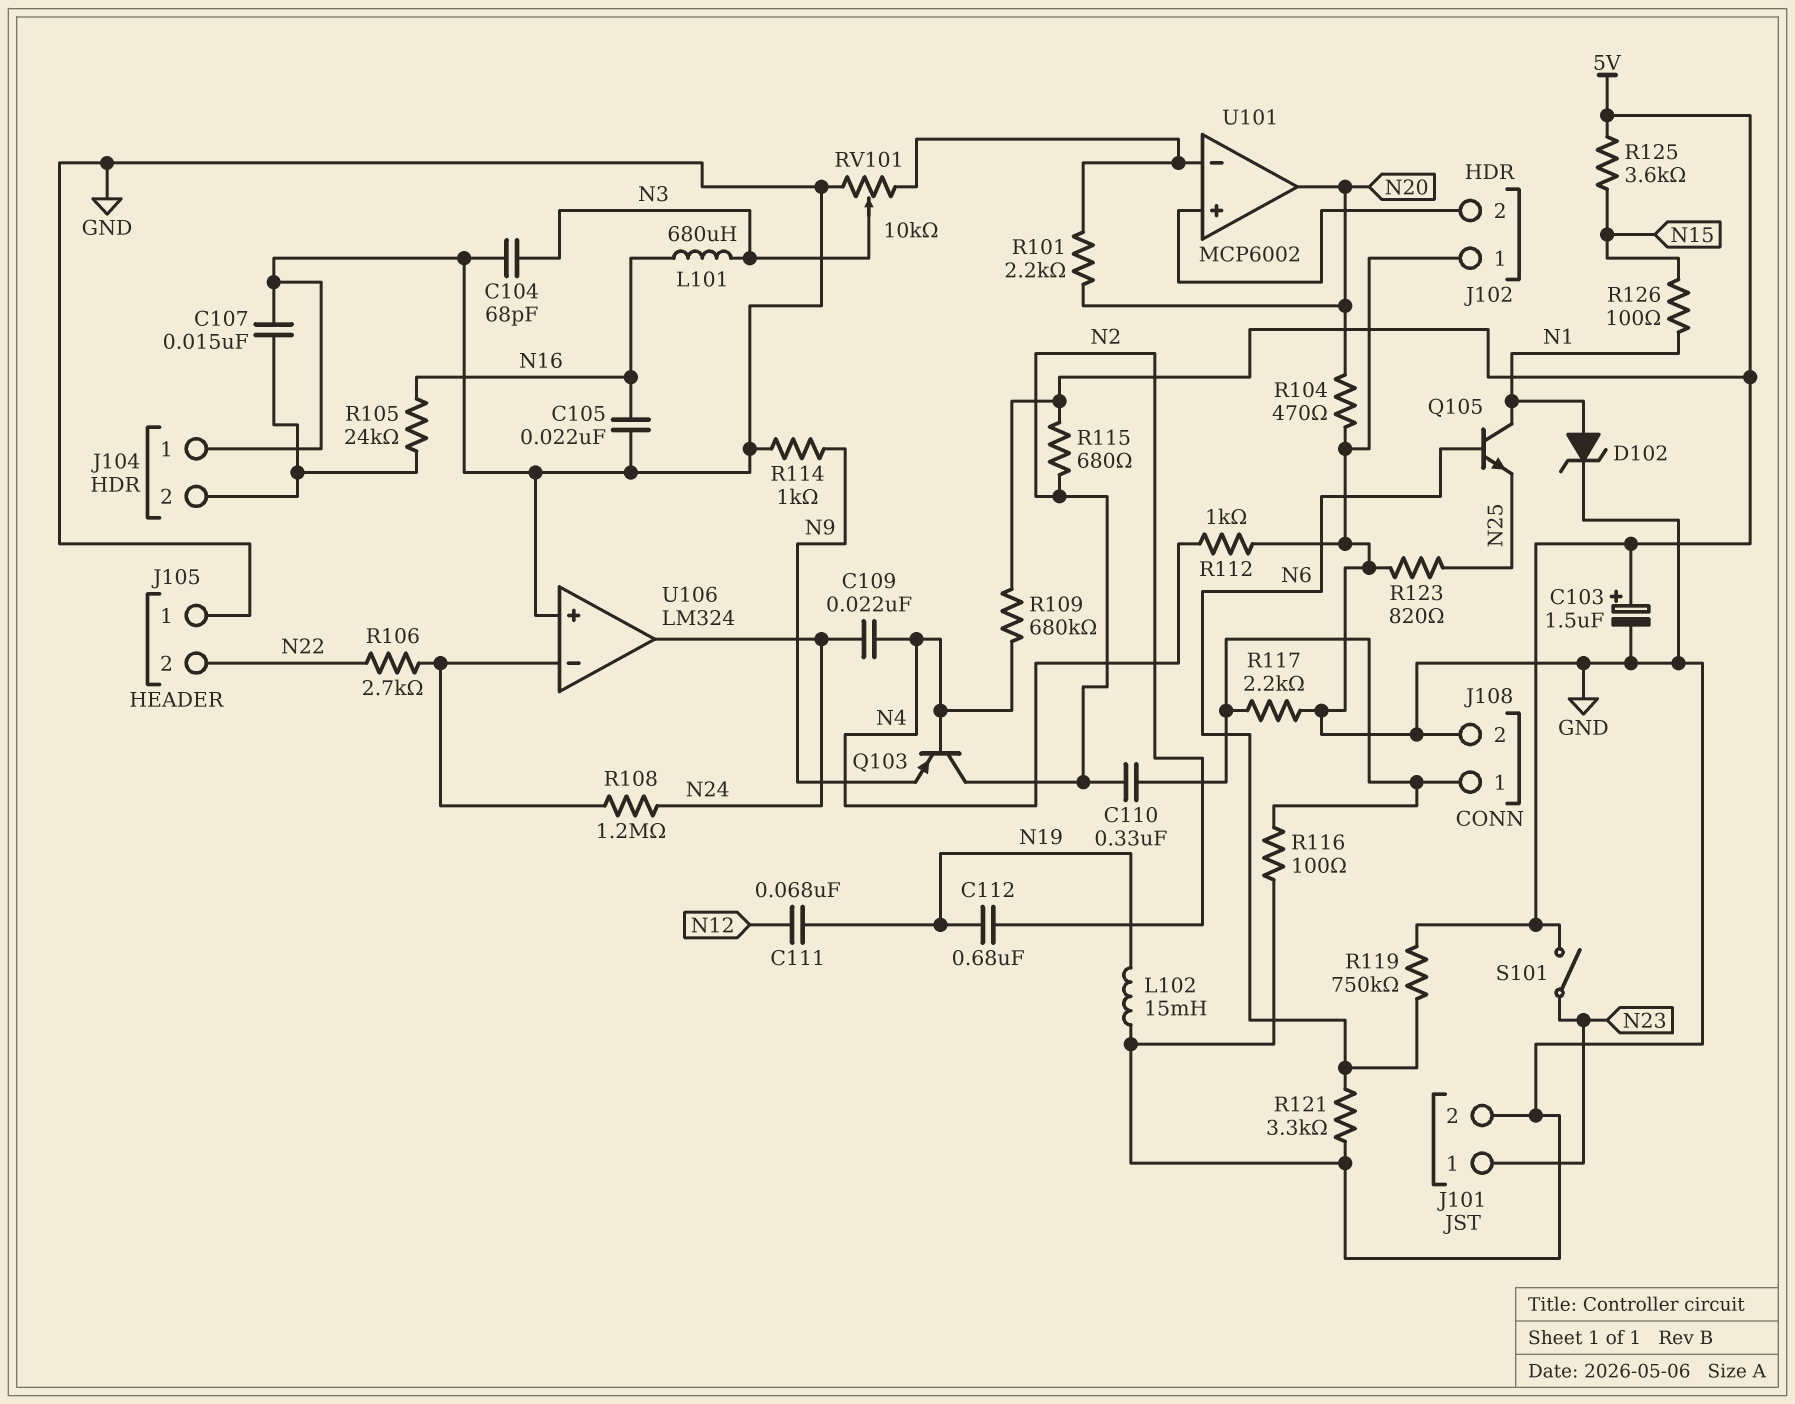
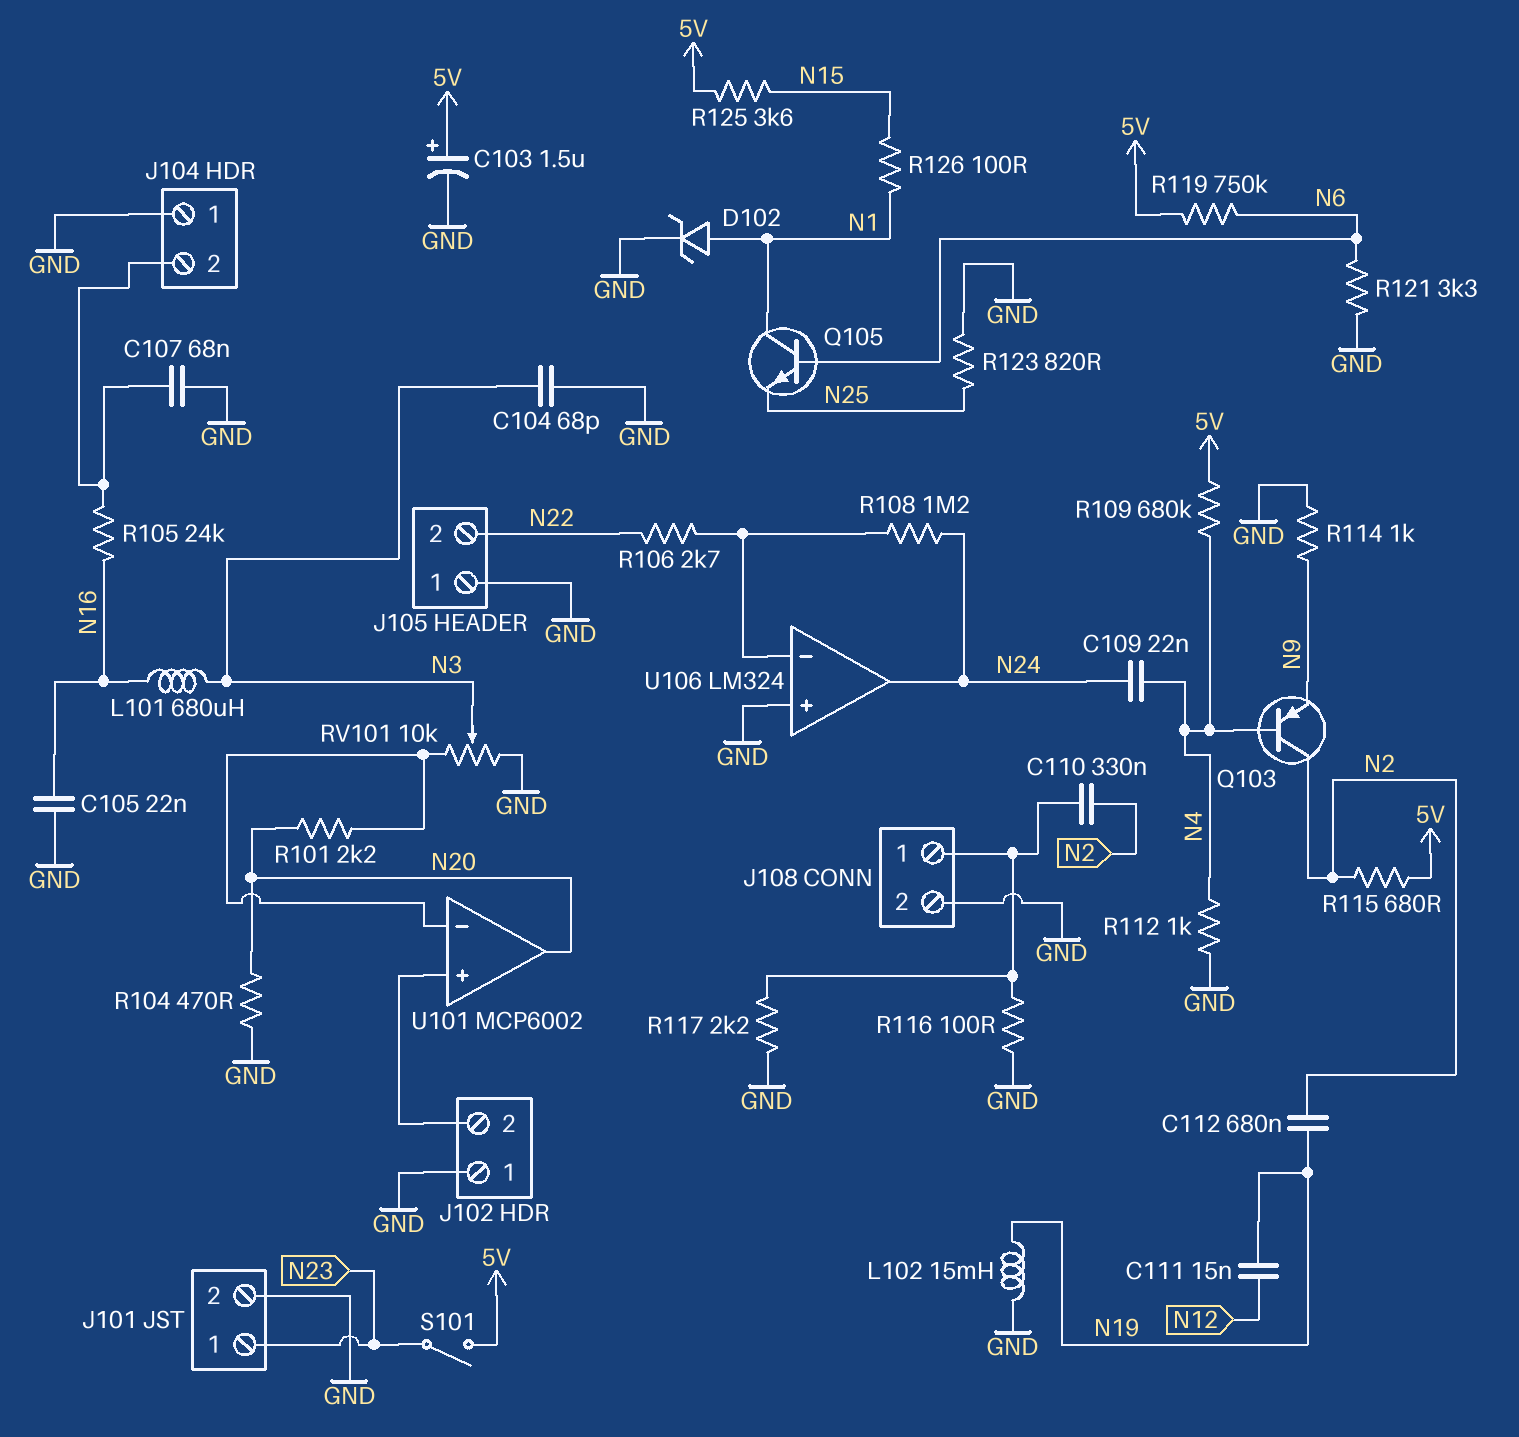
C107: 15nF (GND, J104/2) -> 68nF (GND, J104/2)
C111: 68nF (N12, N19) -> 15nF (N12, N19)

